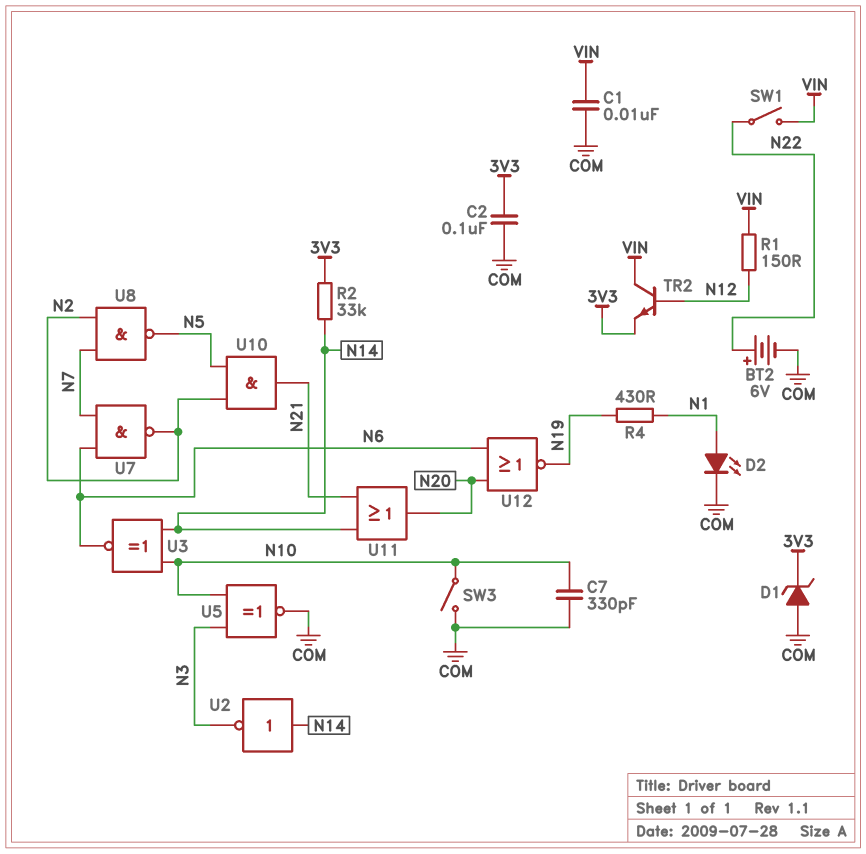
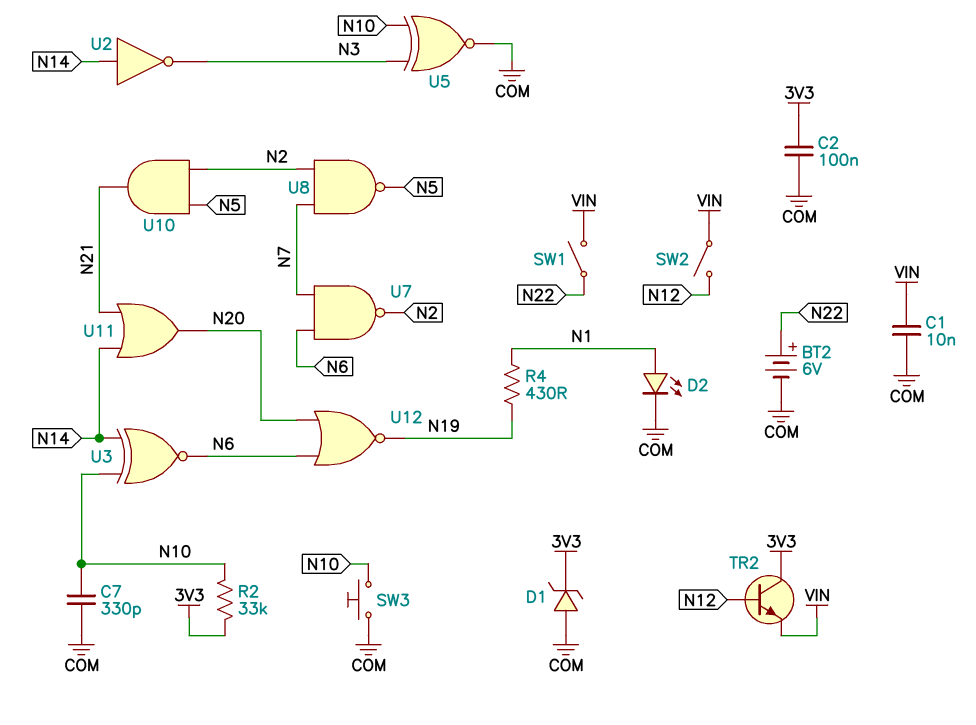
R1: 150 (N12, VIN) -> none
R2: 33k (3V3, N14) -> 33k (3V3, N10)
SW2: none -> switch (N12, VIN)
SW3: switch (COM, N10) -> button (COM, N10)
TR2: NPN (B N12, C VIN, E 3V3) -> NPN (B N12, C 3V3, E VIN)

